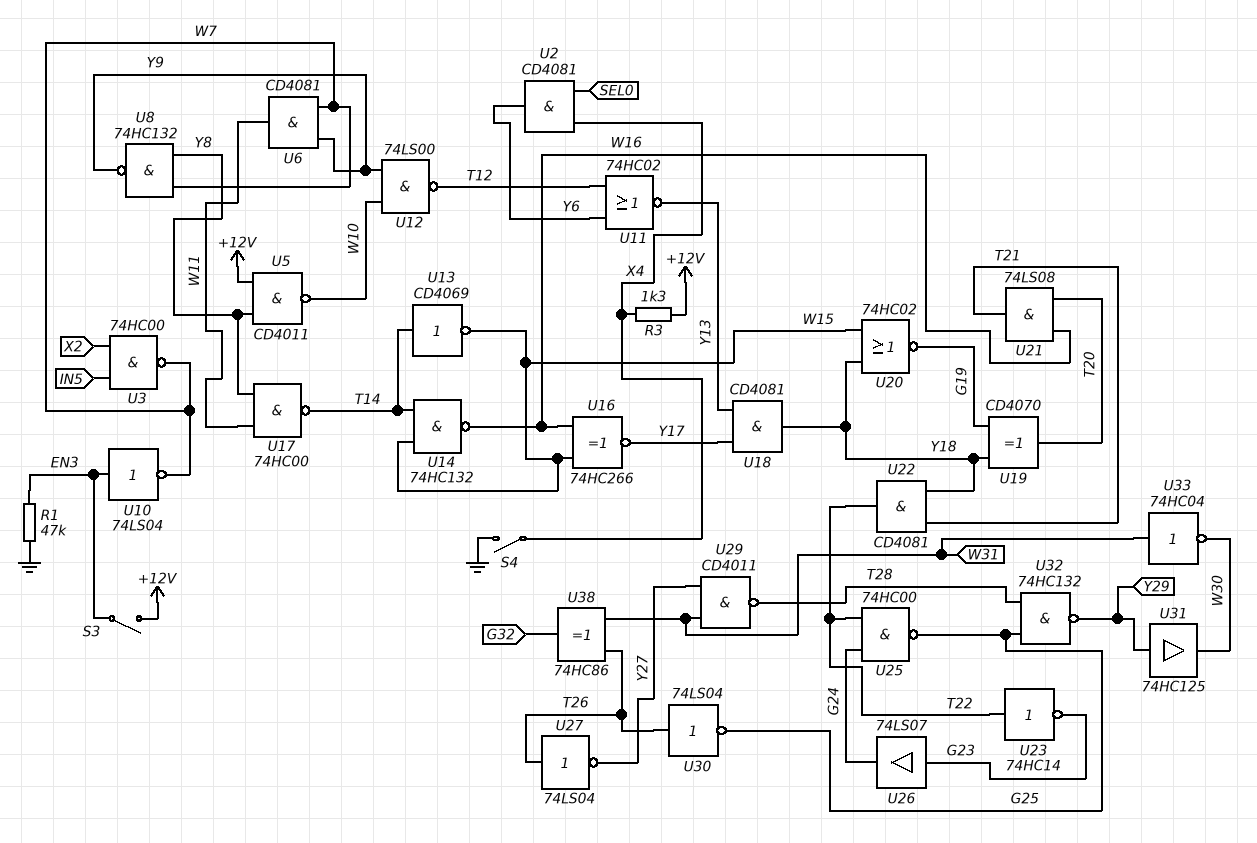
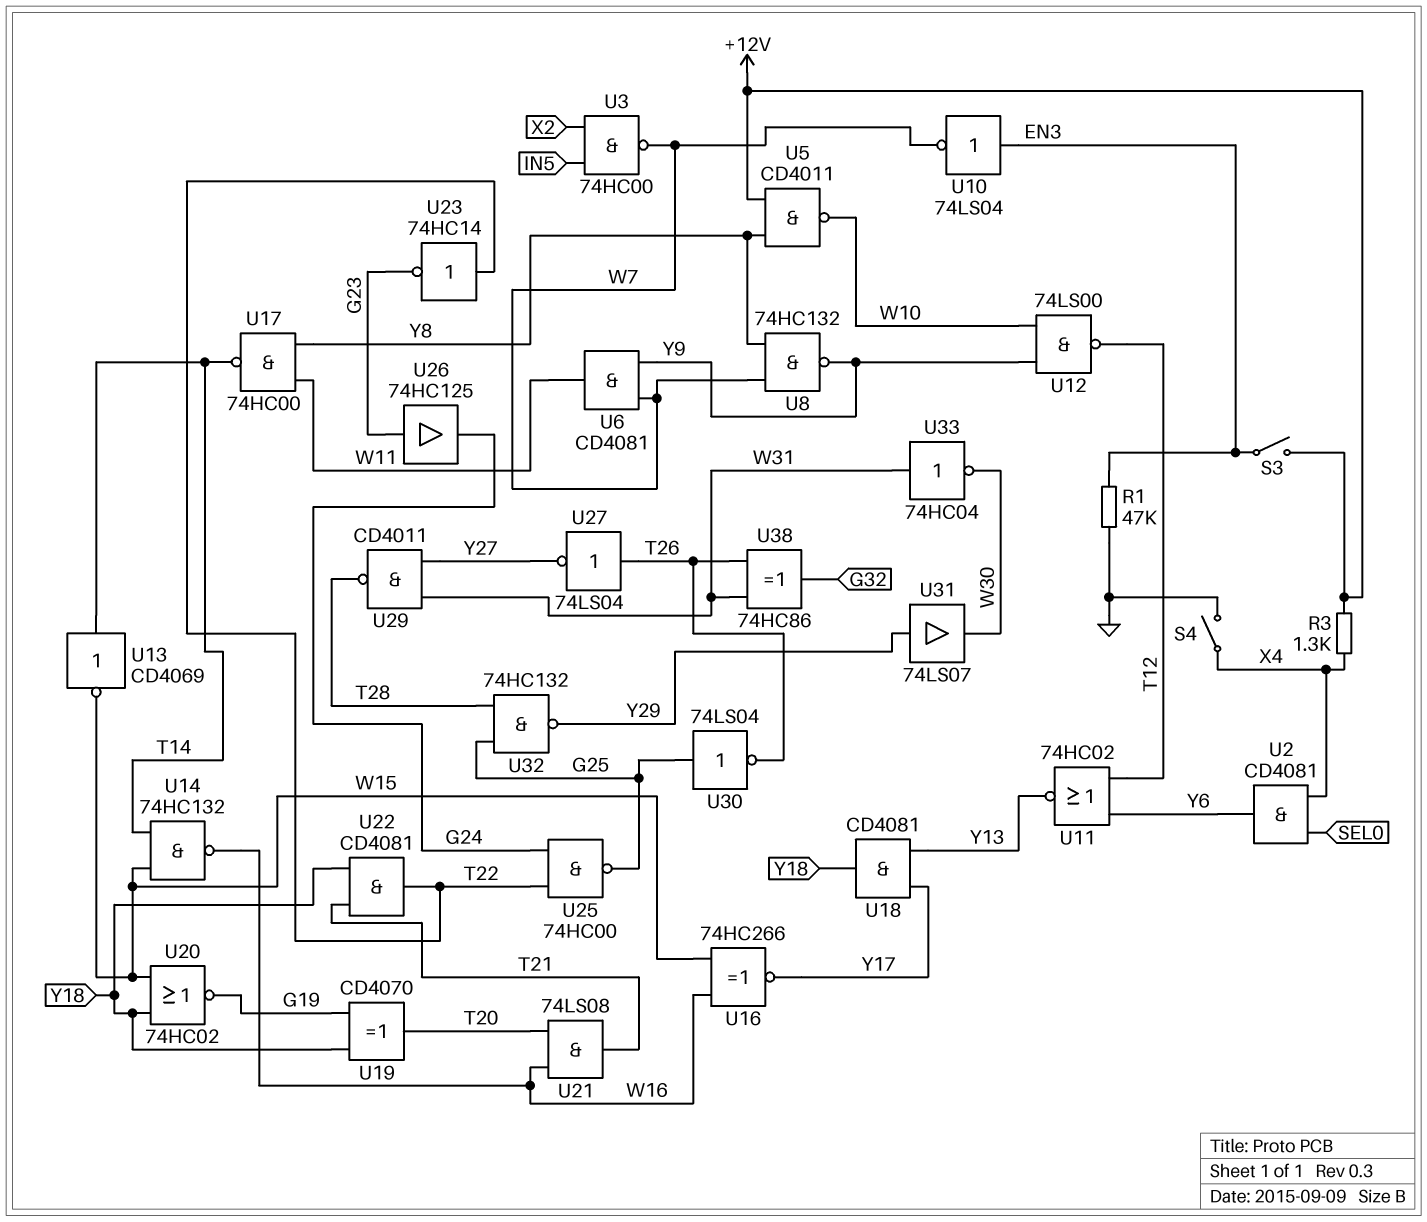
U26: buffer 74LS07 (in G23, out G24) -> buffer 74HC125 (in G23, out G24)
U30: NOT 74LS04 (in T26, out G25) -> NOT 74LS04 (in G25, out T26)
U31: buffer 74HC125 (in Y29, out W30) -> buffer 74LS07 (in Y29, out W30)

